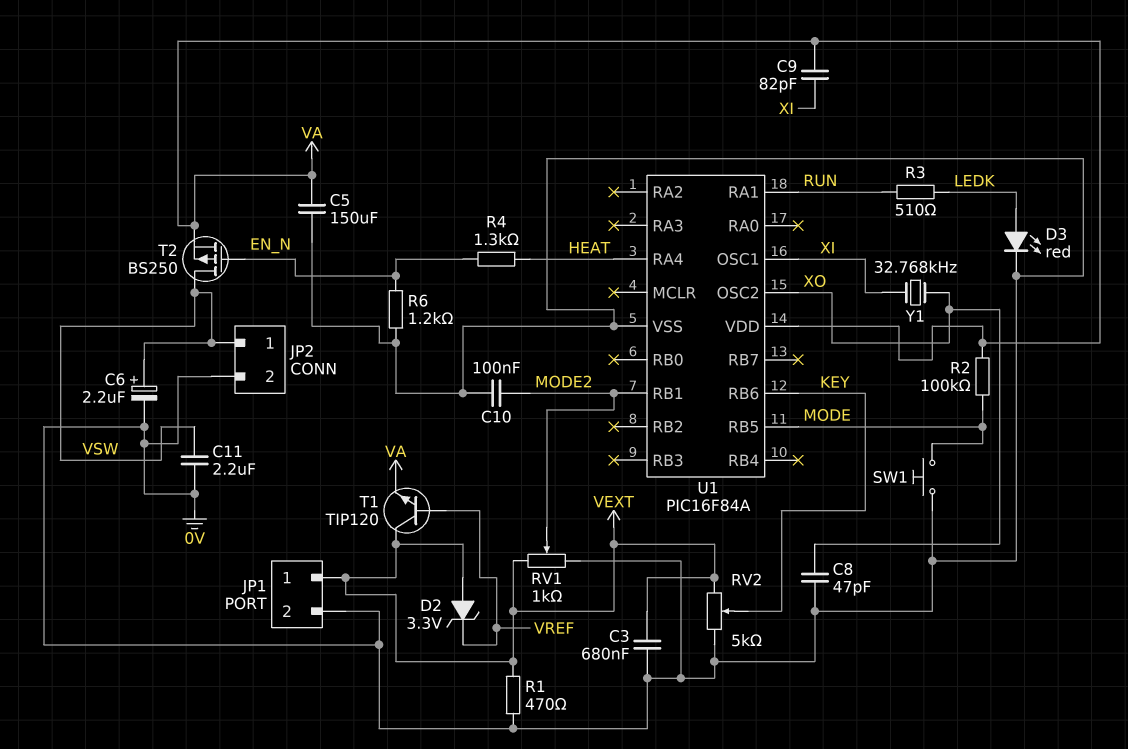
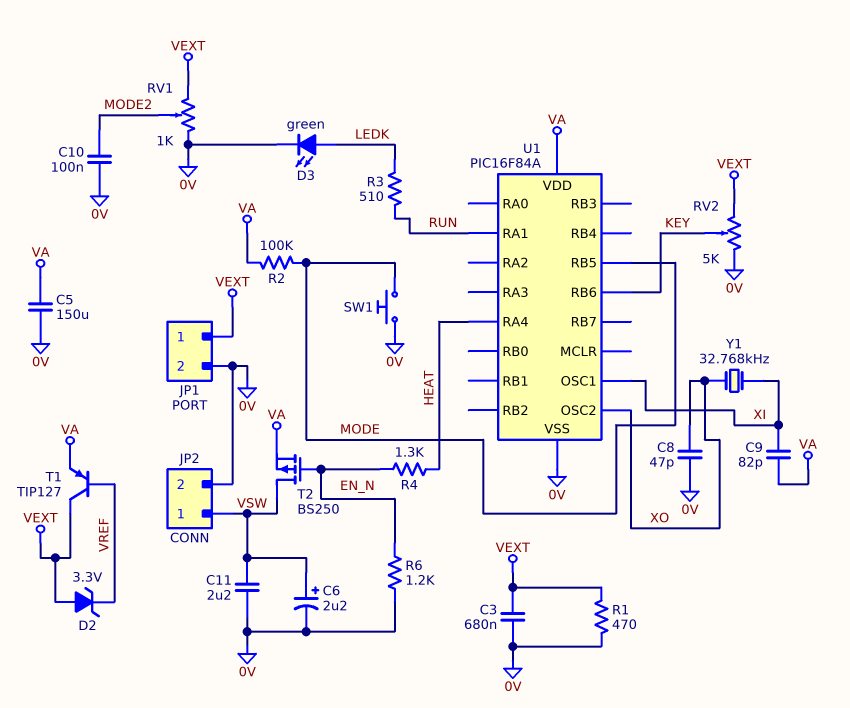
D3: LED red (A LEDK, K 0V) -> LED green (A LEDK, K 0V)
T1: NPN TIP120 (B VREF, C VEXT, E VA) -> PNP TIP127 (B VREF, C VEXT, E VA)
U1 pin RB1: MODE2 -> none

